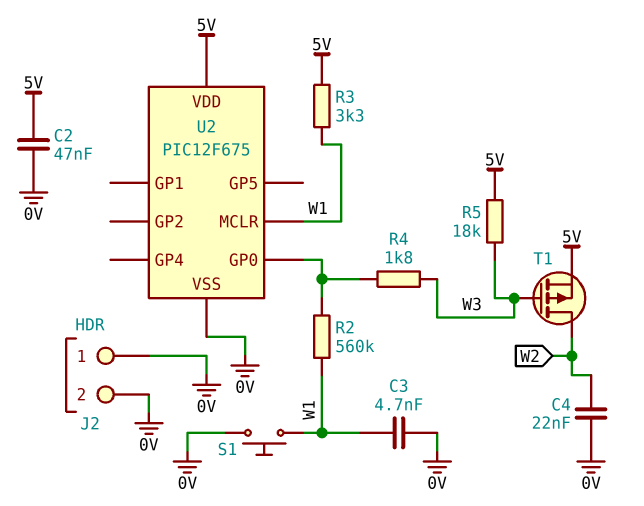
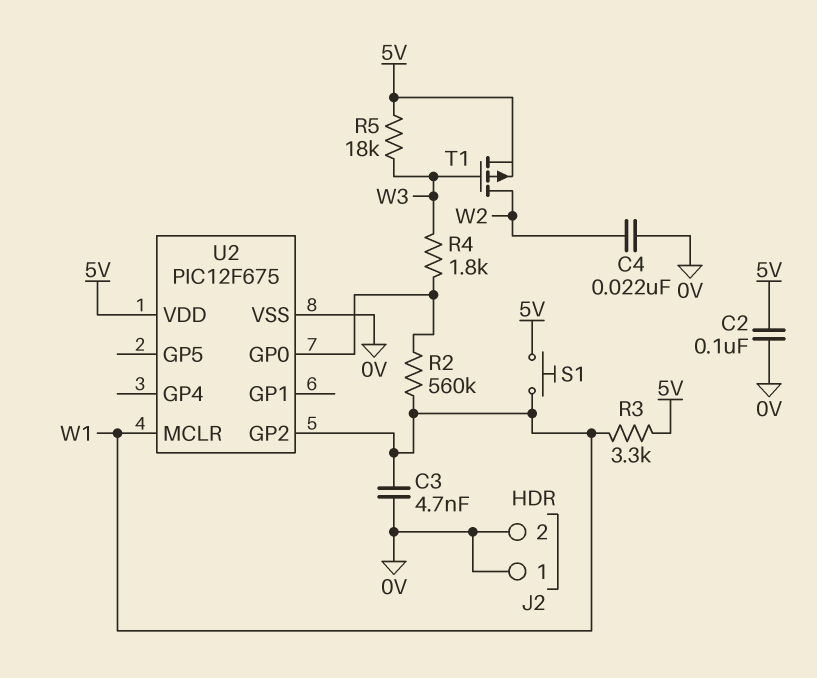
C2: 47nF (0V, 5V) -> 100nF (0V, 5V)
S1: button (0V, W1) -> button (5V, W1)
U2 pin GP2: none -> W1

